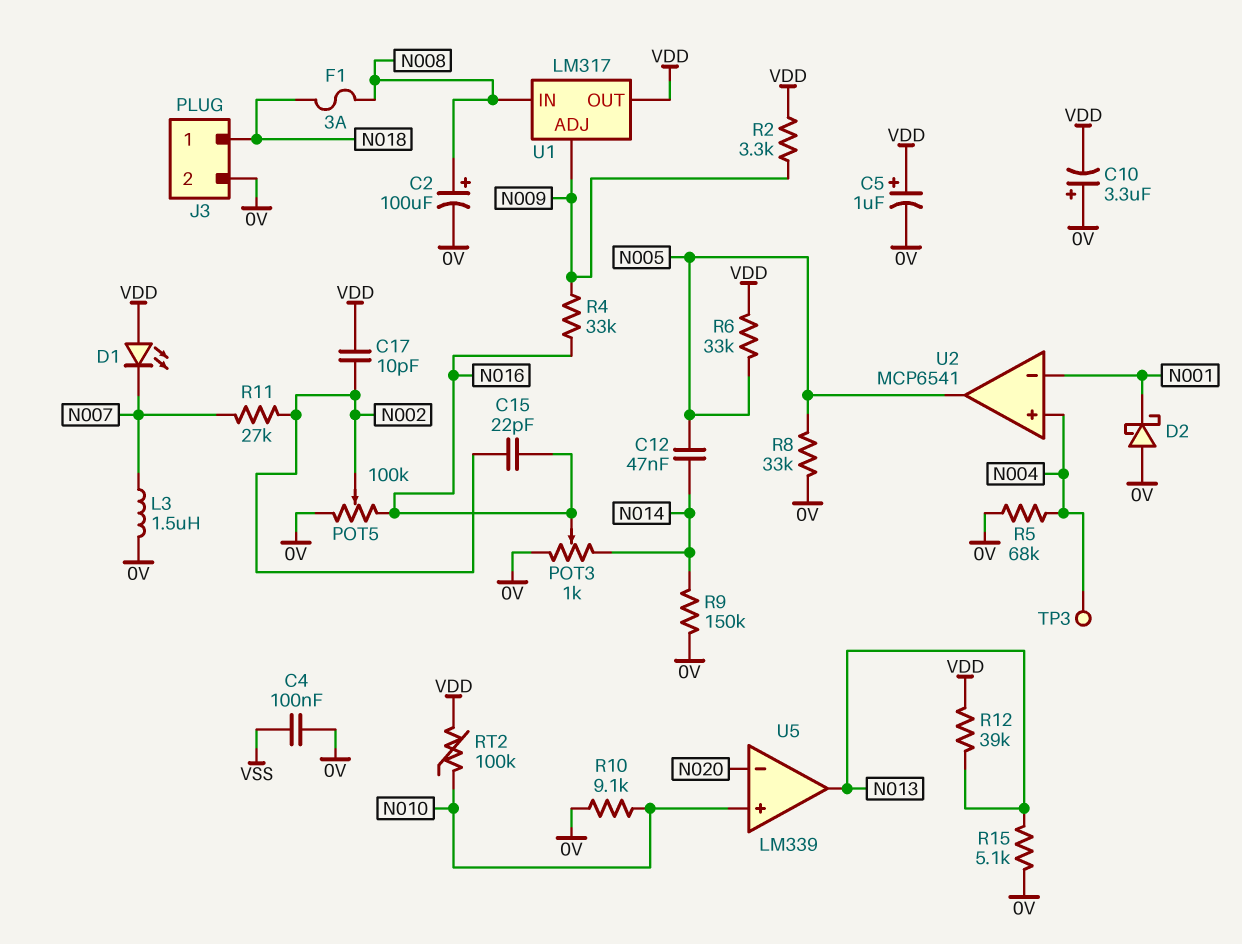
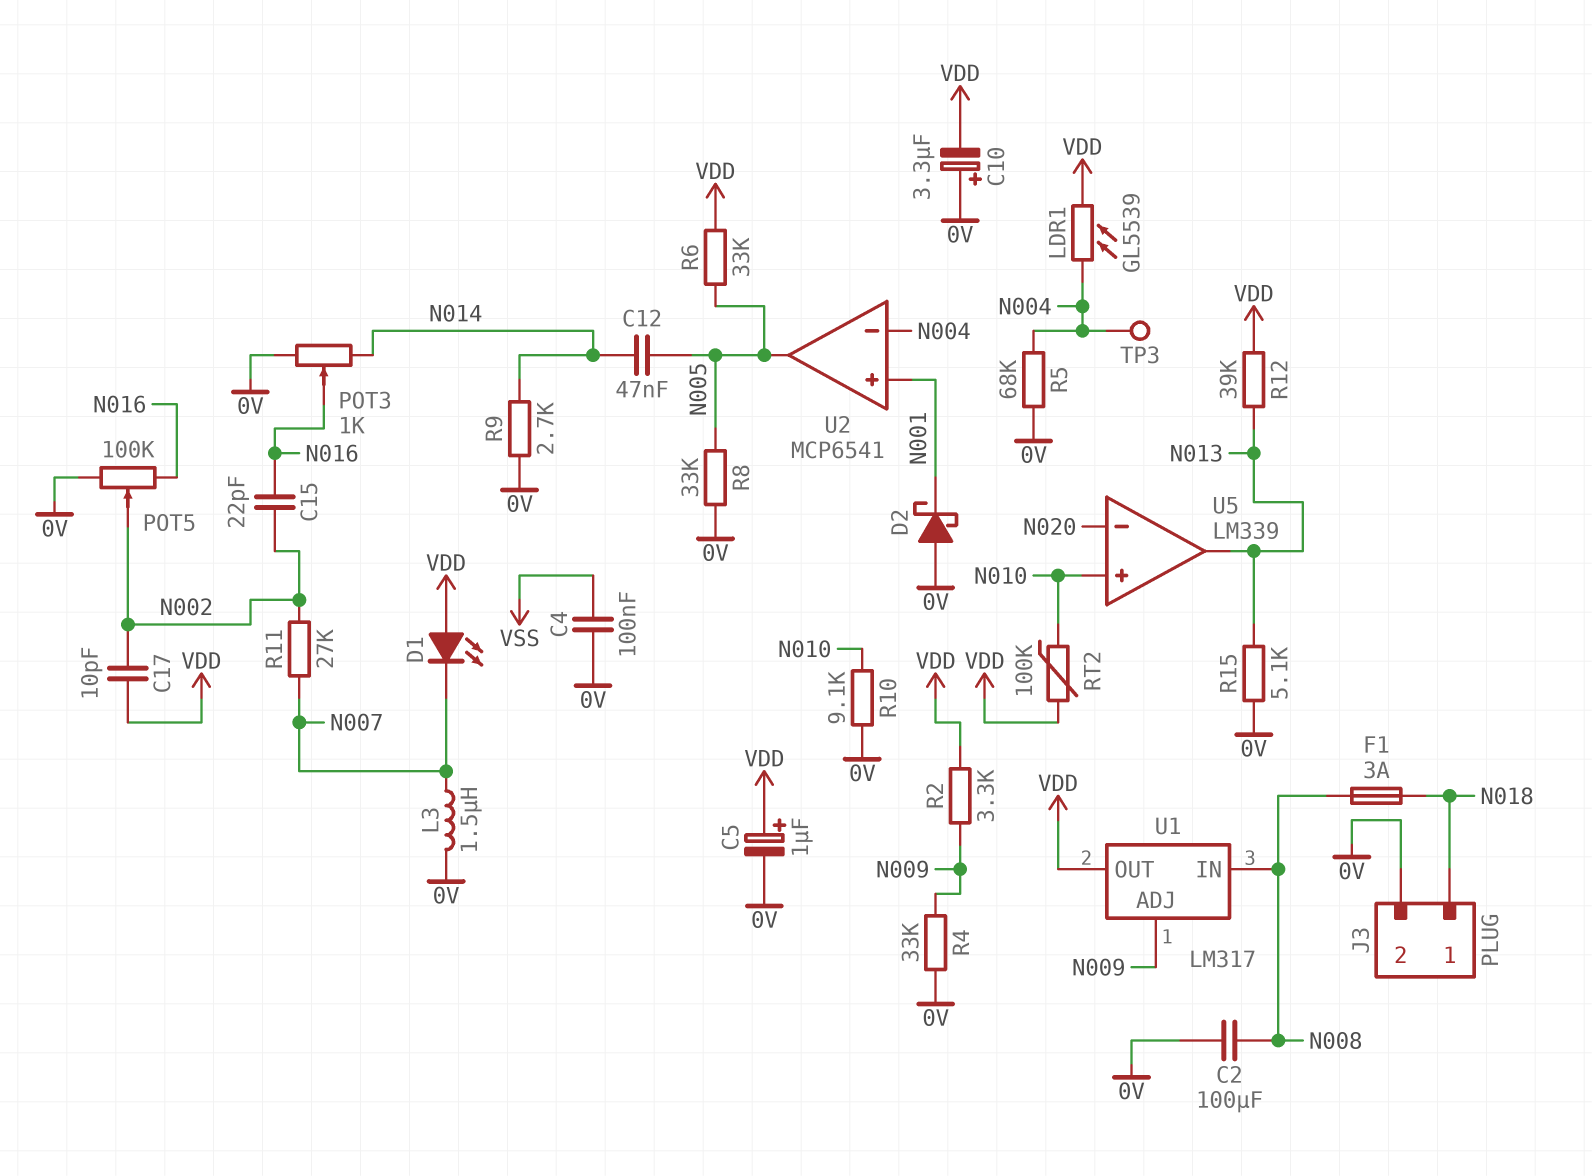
C2: 100uF (plus N008, minus 0V) -> 100uF (0V, N008)
LDR1: none -> GL5539 (N004, VDD)
R4: 33k (N009, N016) -> 33k (0V, N009)
R9: 150k (0V, N014) -> 2.7k (0V, N014)
U2 pin in+: N004 -> N001
U2 pin in-: N001 -> N004

